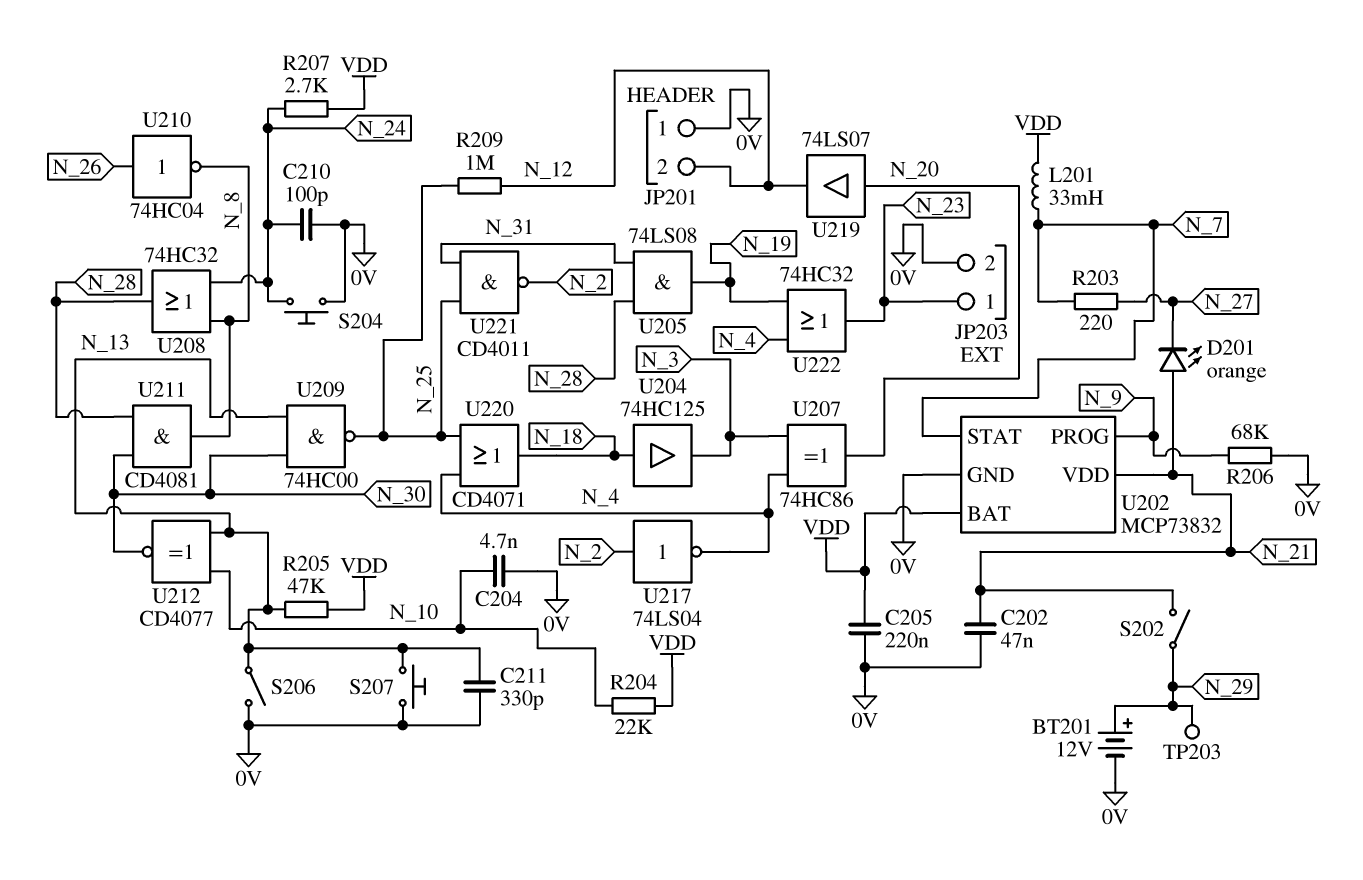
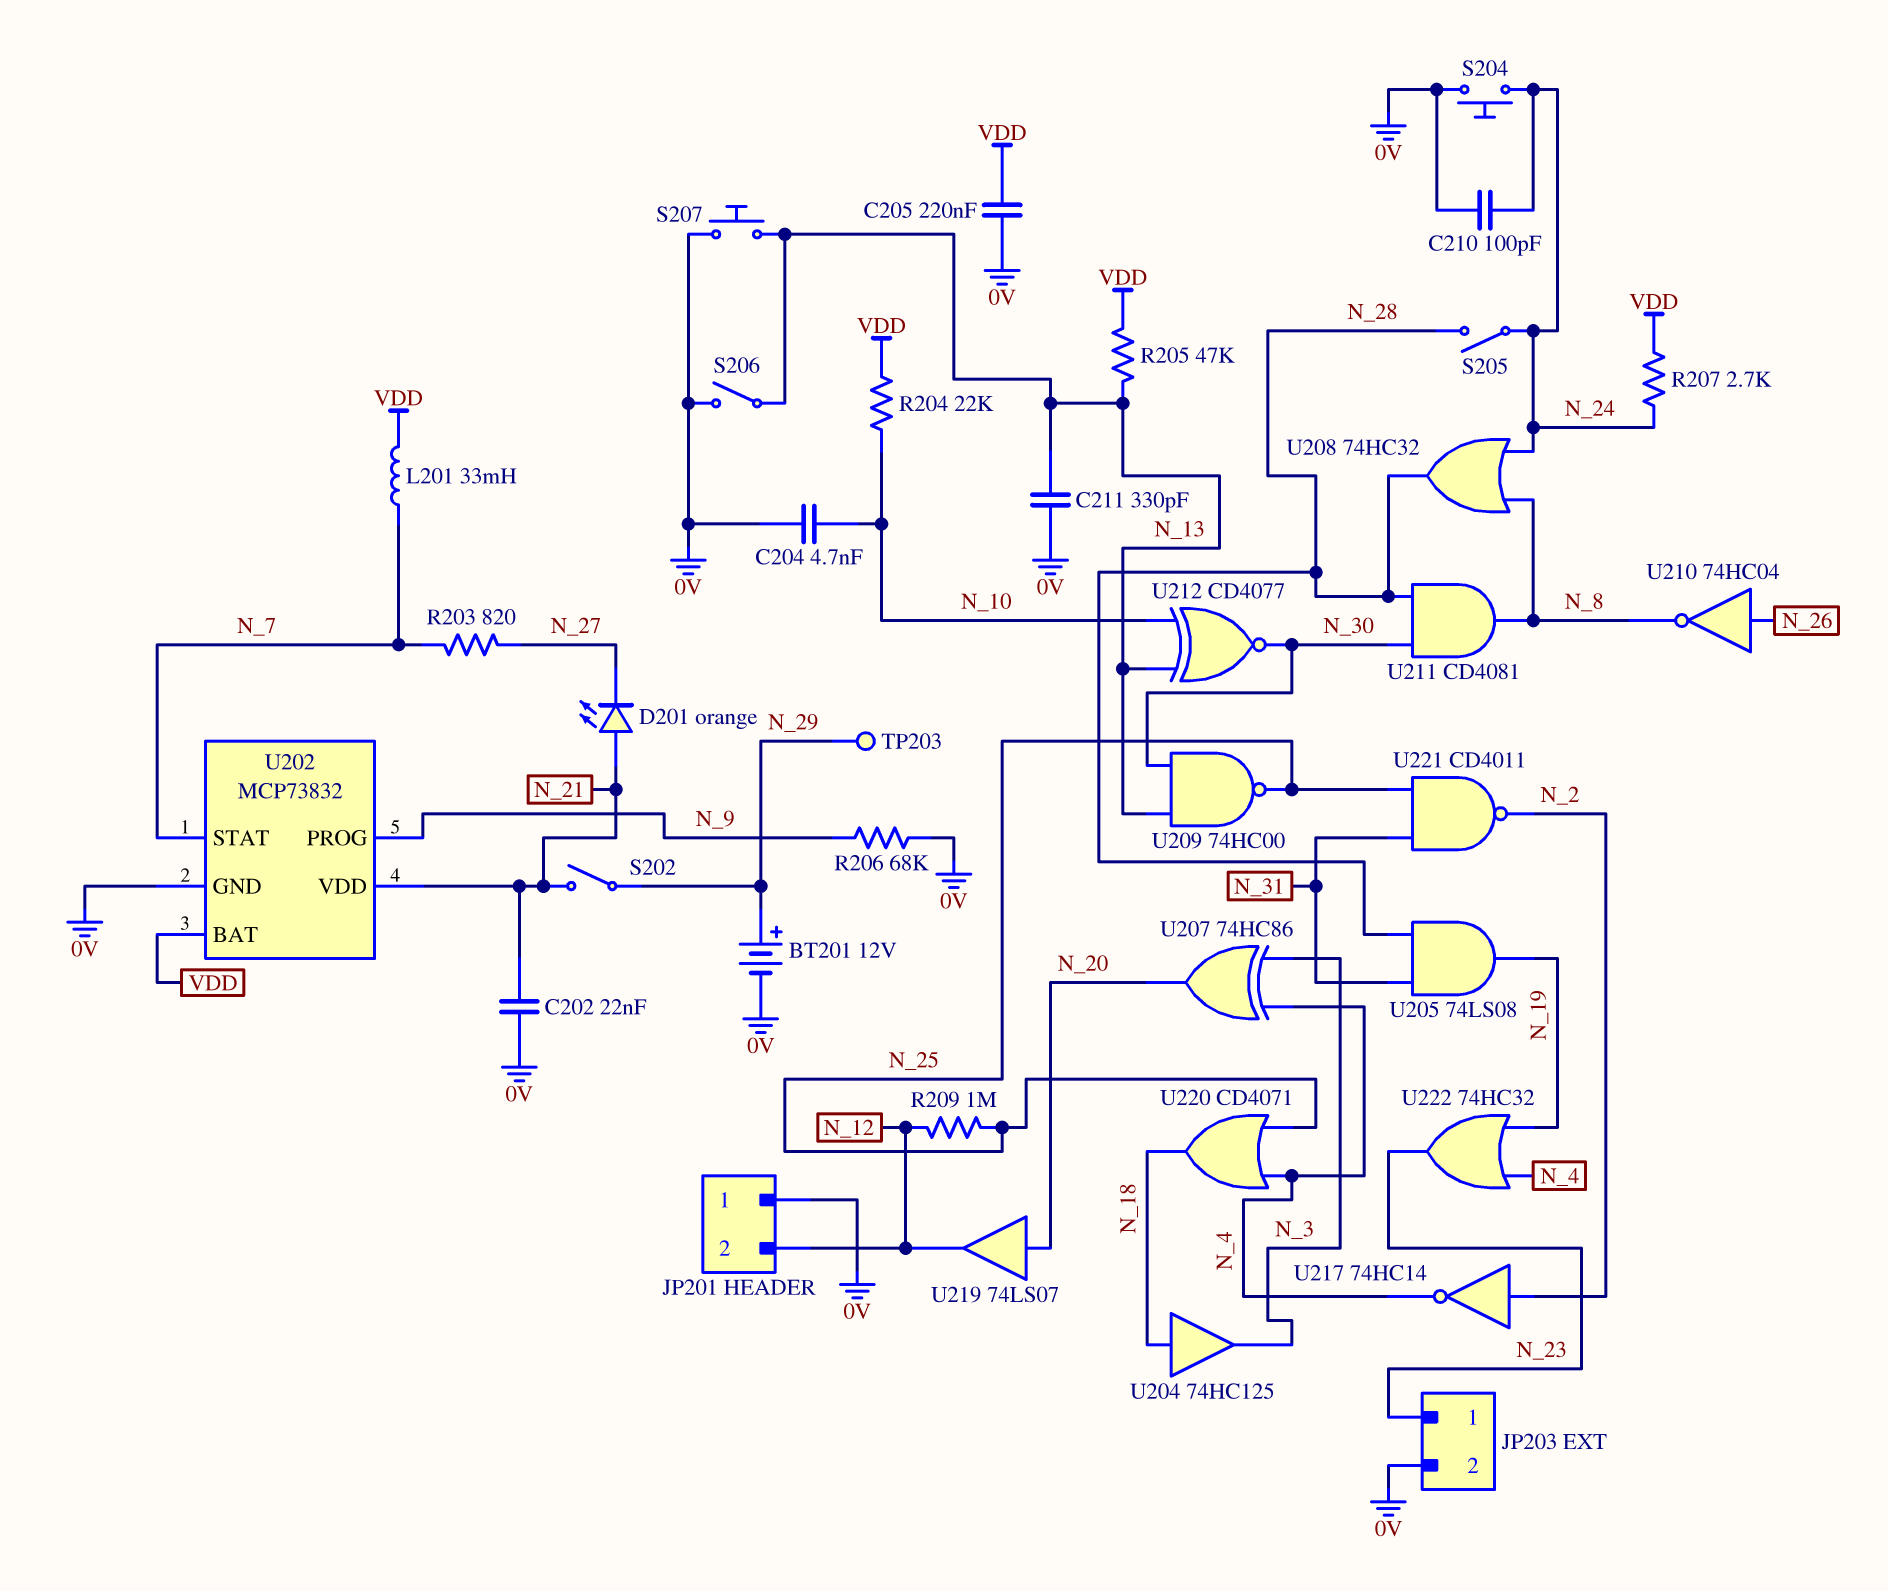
C202: 47nF (0V, N_21) -> 22nF (0V, N_21)
R203: 220 (N_7, N_27) -> 820 (N_7, N_27)
S205: none -> switch (N_24, N_28)
U217: NOT 74LS04 (in N_2, out N_4) -> NOT 74HC14 (in N_2, out N_4)

